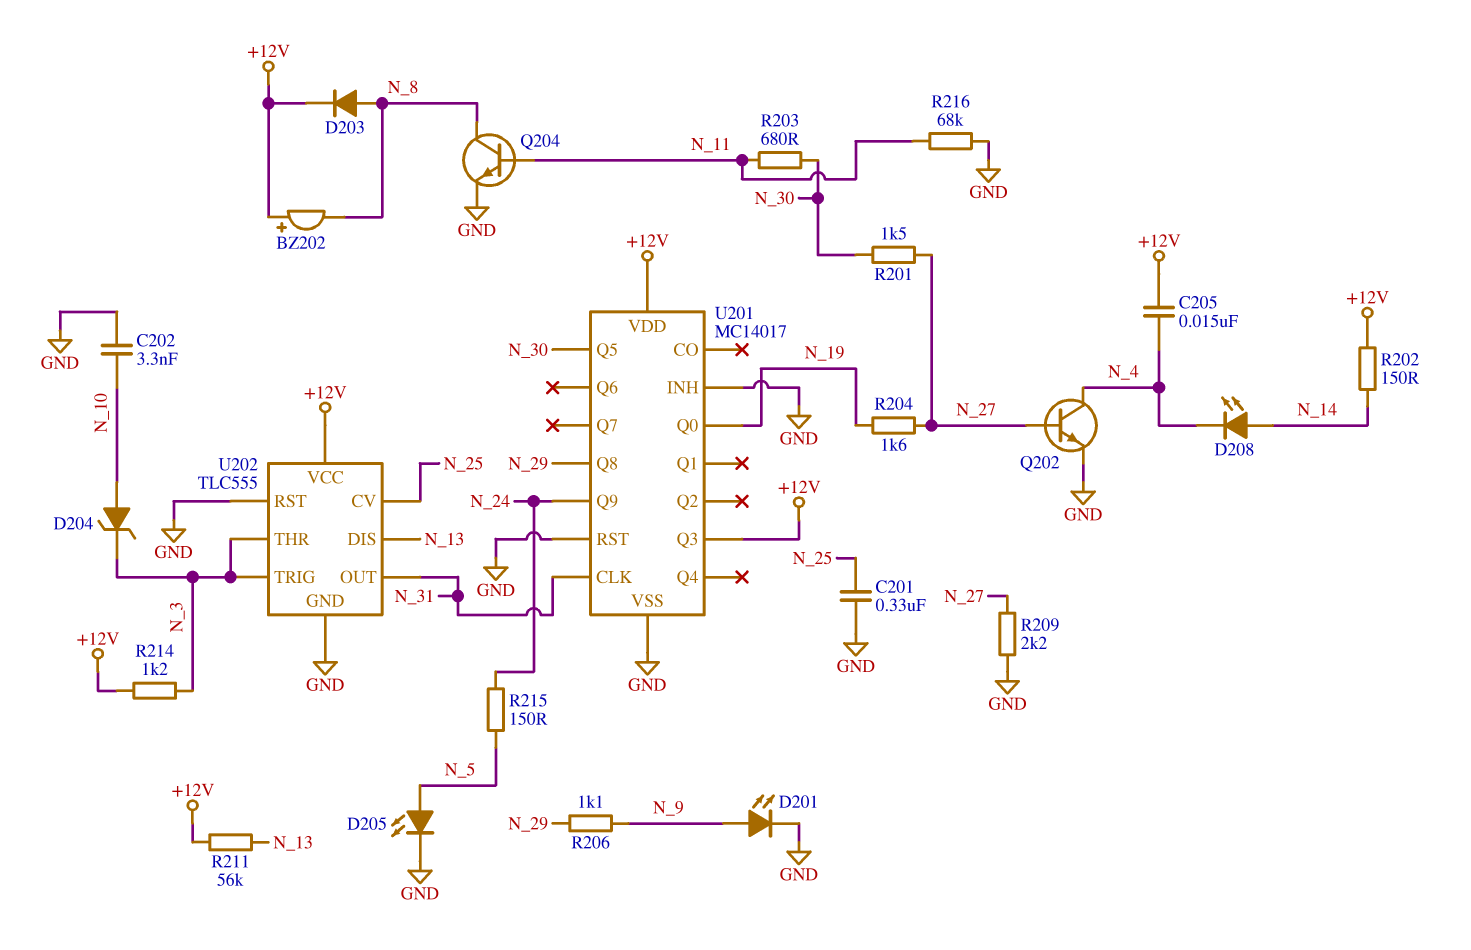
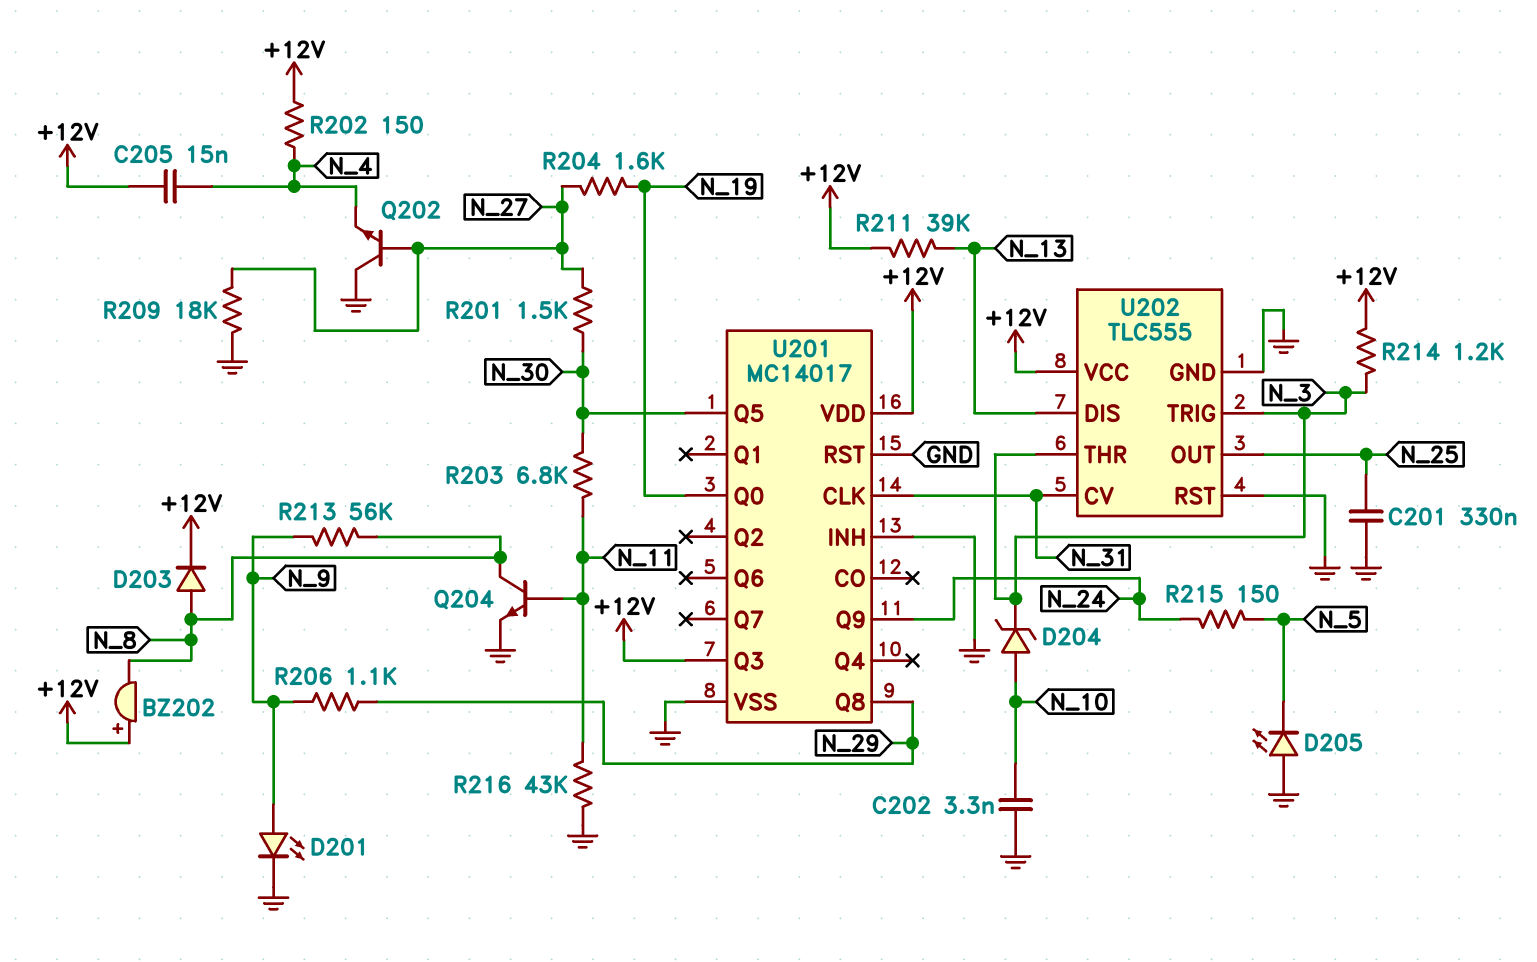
D205: LED (A N_5, K GND) -> LED (A GND, K N_5)
D208: LED (A N_14, K N_4) -> none
Q202: NPN (B N_27, C N_4, E GND) -> NPN (B N_27, C GND, E N_4)
R202: 150 (+12V, N_14) -> 150 (+12V, N_4)
R203: 680 (N_11, N_30) -> 6.8k (N_11, N_30)
R209: 2.2k (GND, N_27) -> 18k (GND, N_27)
R211: 56k (+12V, N_13) -> 39k (+12V, N_13)
R213: none -> 56k (N_8, N_9)
R216: 68k (GND, N_11) -> 43k (GND, N_11)
U202 pin CV: N_25 -> N_31
U202 pin OUT: N_31 -> N_25

